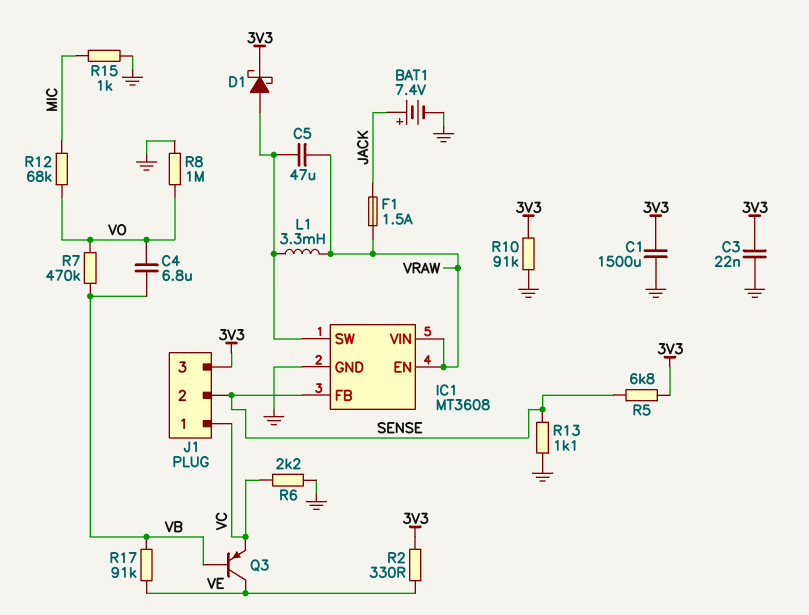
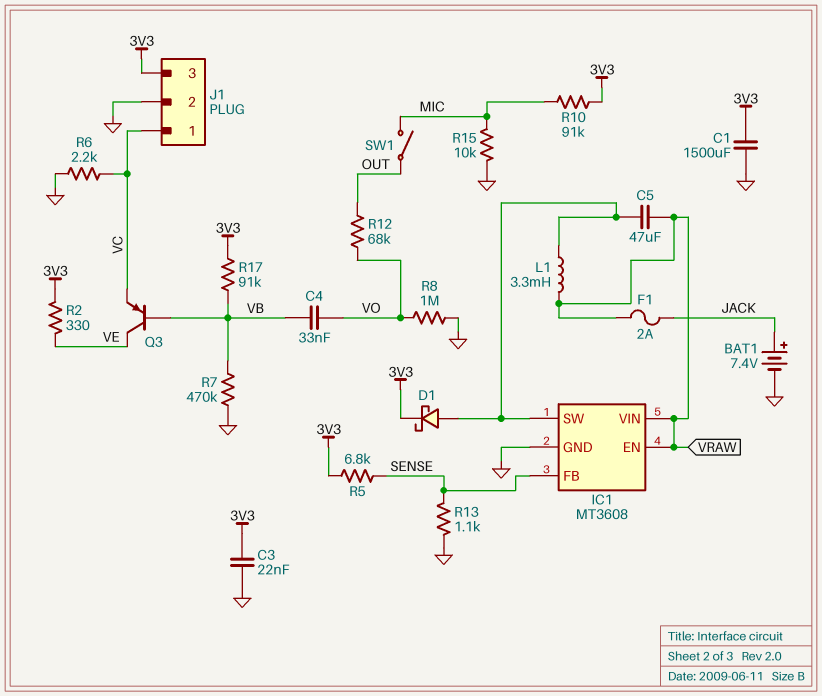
C4: 6.8uF (VB, VO) -> 33nF (VB, VO)
F1: 1.5A (JACK, VRAW) -> 2A (JACK, VRAW)
J1 pin 2: SENSE -> GND
R7: 470k (VB, VO) -> 470k (GND, VB)
R10: 91k (3V3, GND) -> 91k (3V3, MIC)
R12: 68k (MIC, VO) -> 68k (OUT, VO)
R15: 1k (GND, MIC) -> 10k (GND, MIC)
R17: 91k (VB, VE) -> 91k (3V3, VB)
SW1: none -> switch (MIC, OUT)

